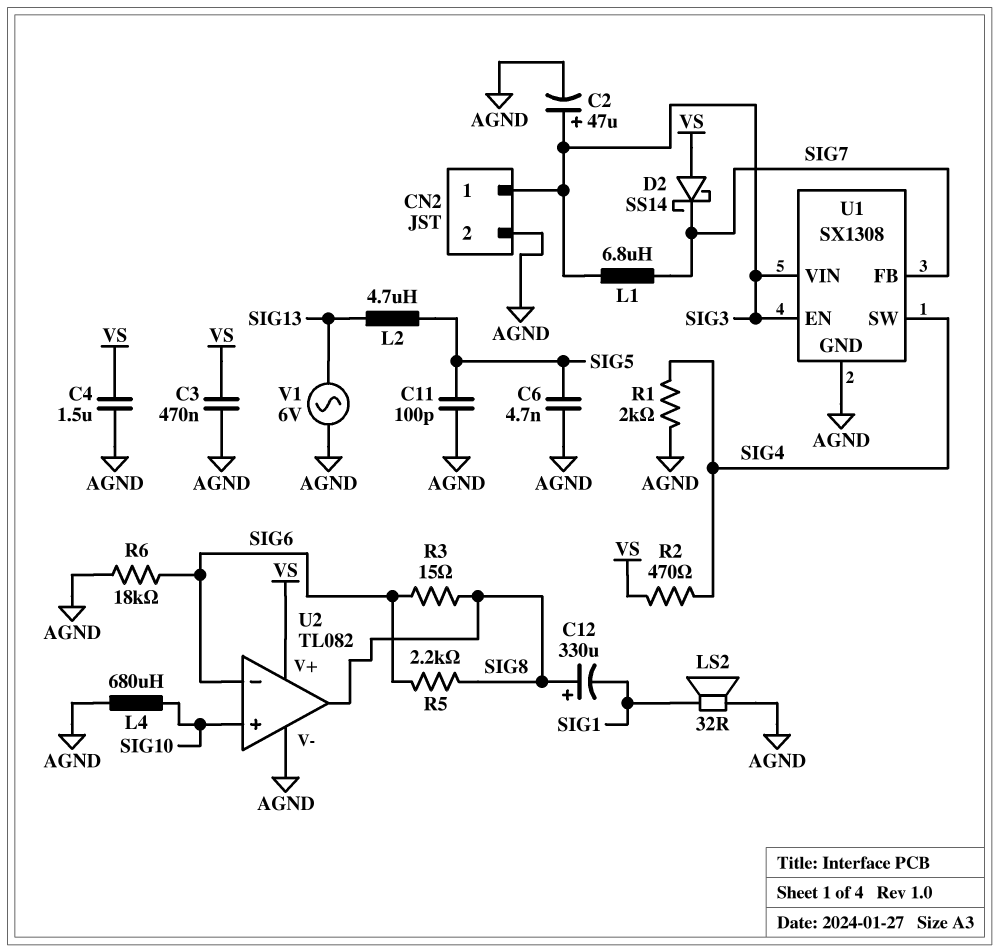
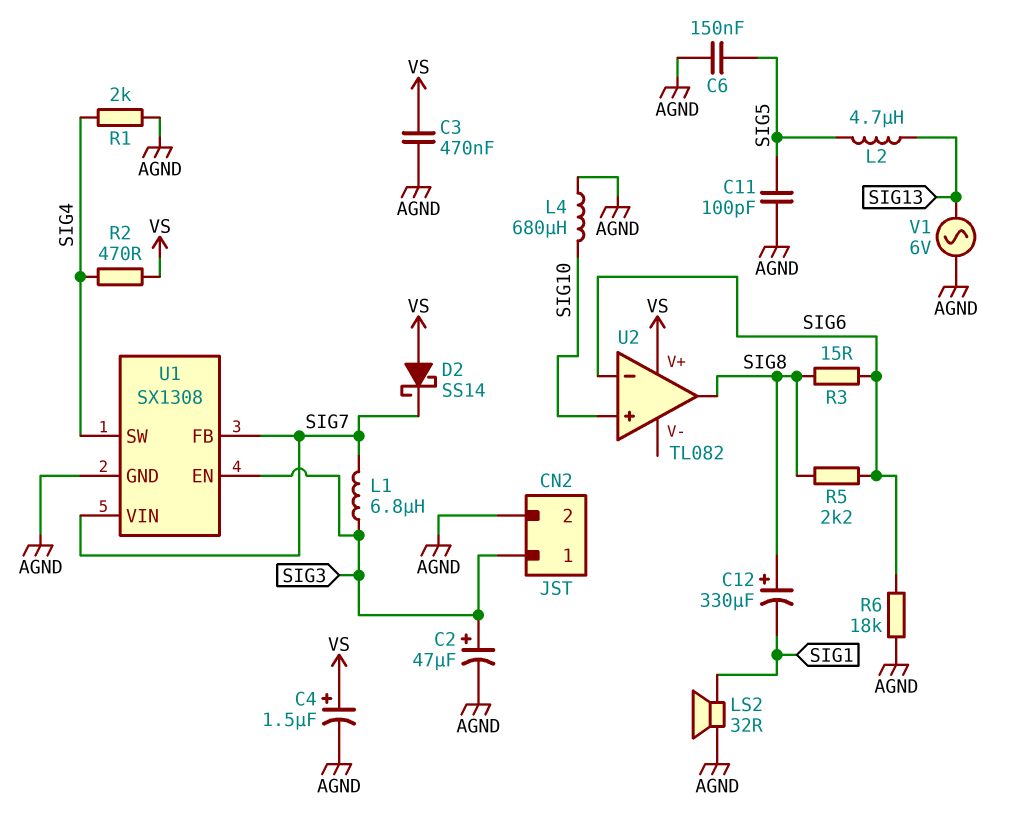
C4: 1.5uF (AGND, VS) -> 1.5uF (plus VS, minus AGND)
C6: 4.7nF (AGND, SIG5) -> 150nF (AGND, SIG5)
U1 pin VIN: SIG3 -> SIG7
U2 pin V-: AGND -> none

